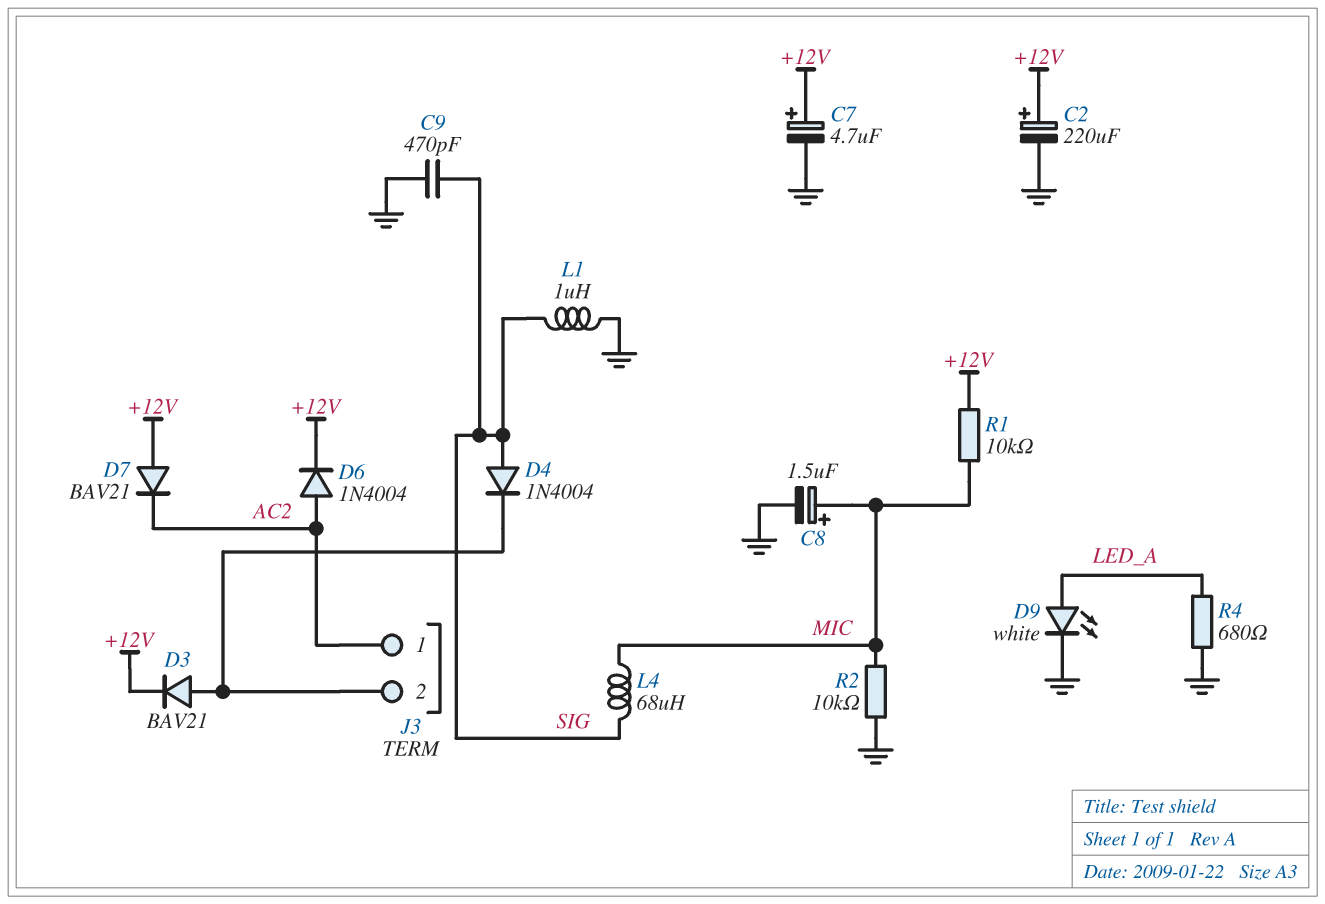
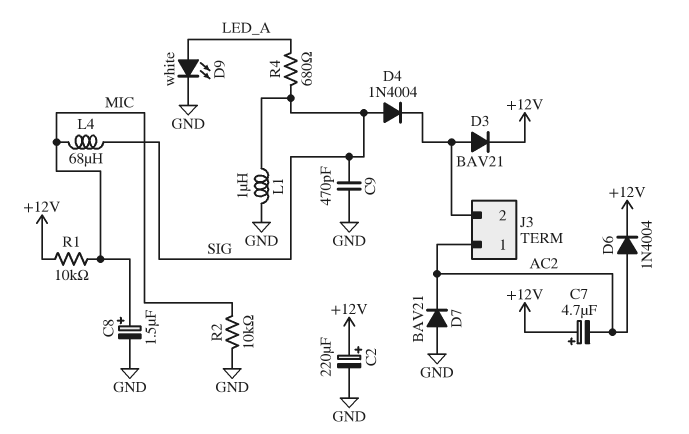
C7: 4.7uF (plus +12V, minus GND) -> 4.7uF (plus +12V, minus AC2)
D7: diode BAV21 (A +12V, K AC2) -> diode BAV21 (A GND, K AC2)
R4: 680 (GND, LED_A) -> 680 (LED_A, SIG)

